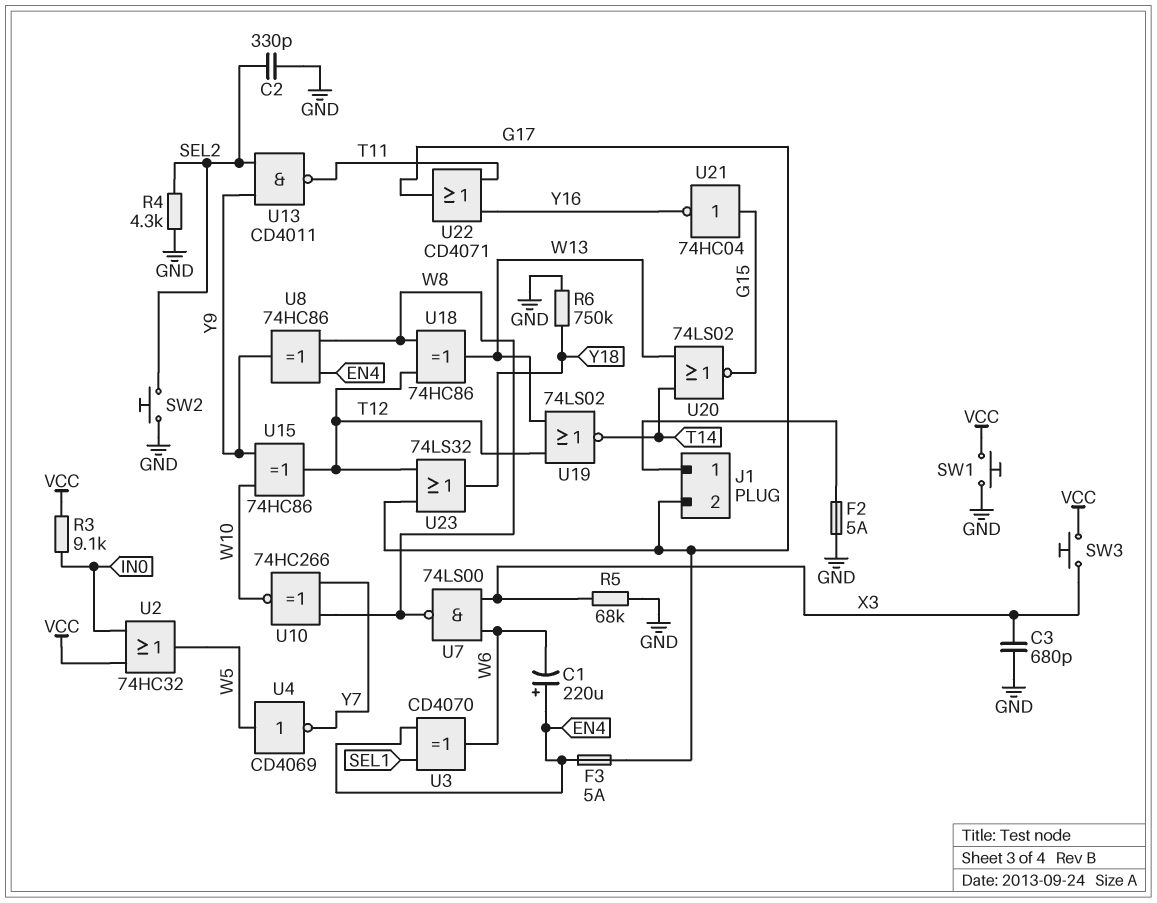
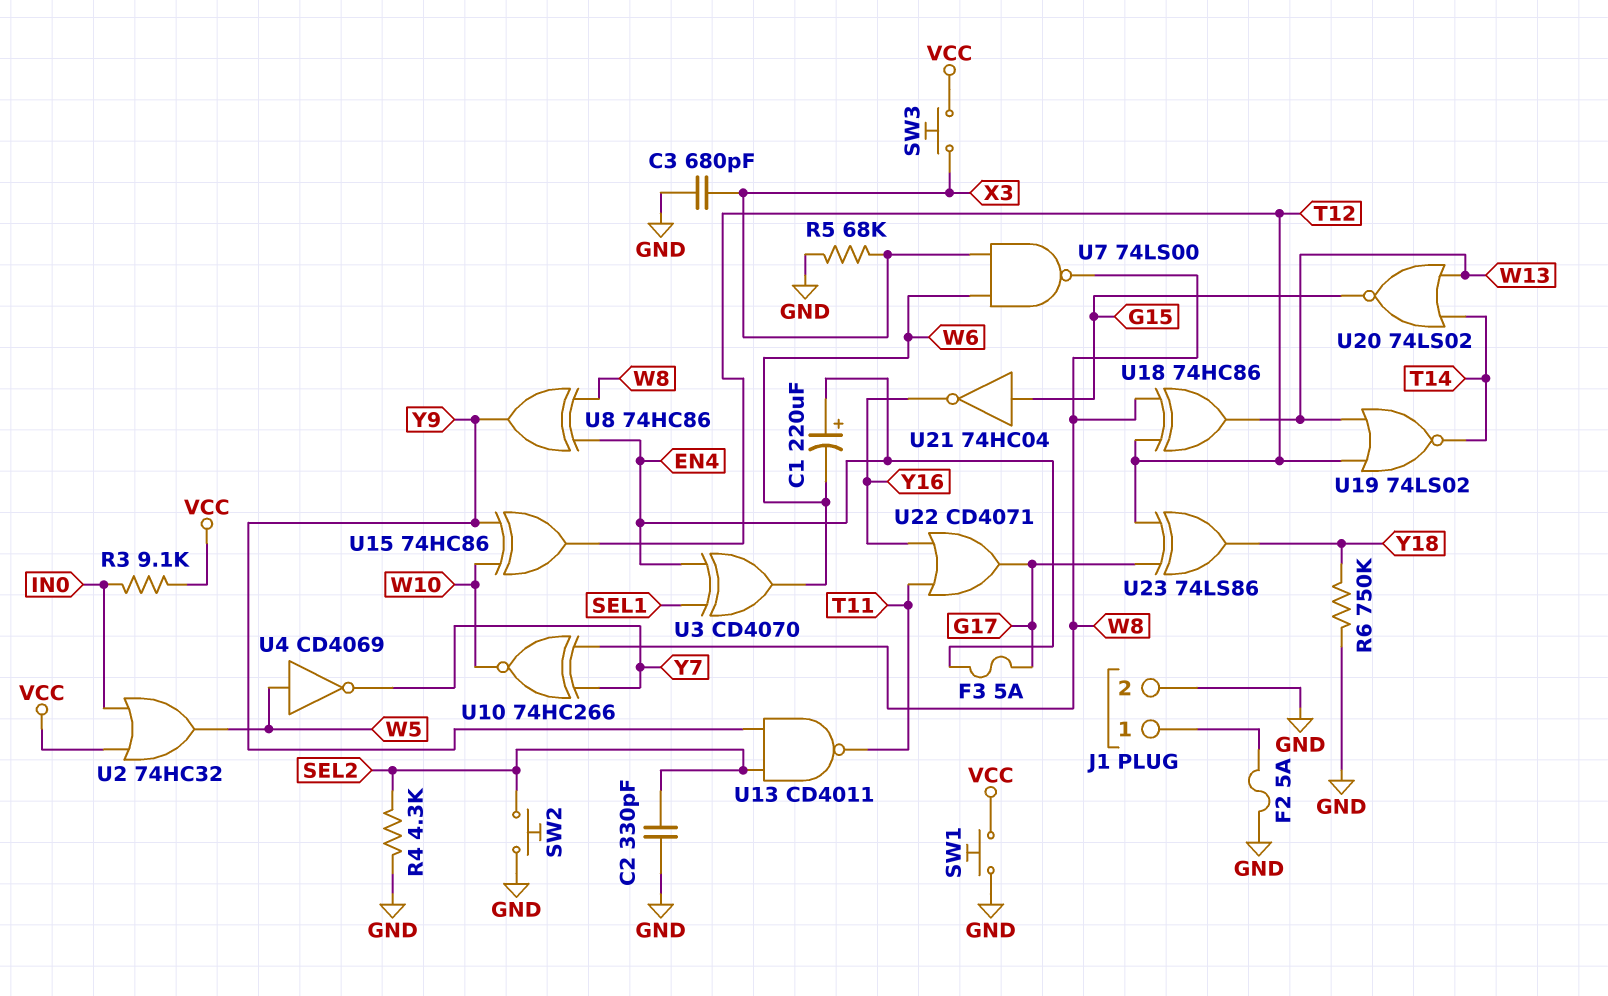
J1 pin 2: G17 -> GND
U23: OR 74LS32 (in G17, in T12, out Y18) -> XOR 74LS86 (in G17, in T12, out Y18)

